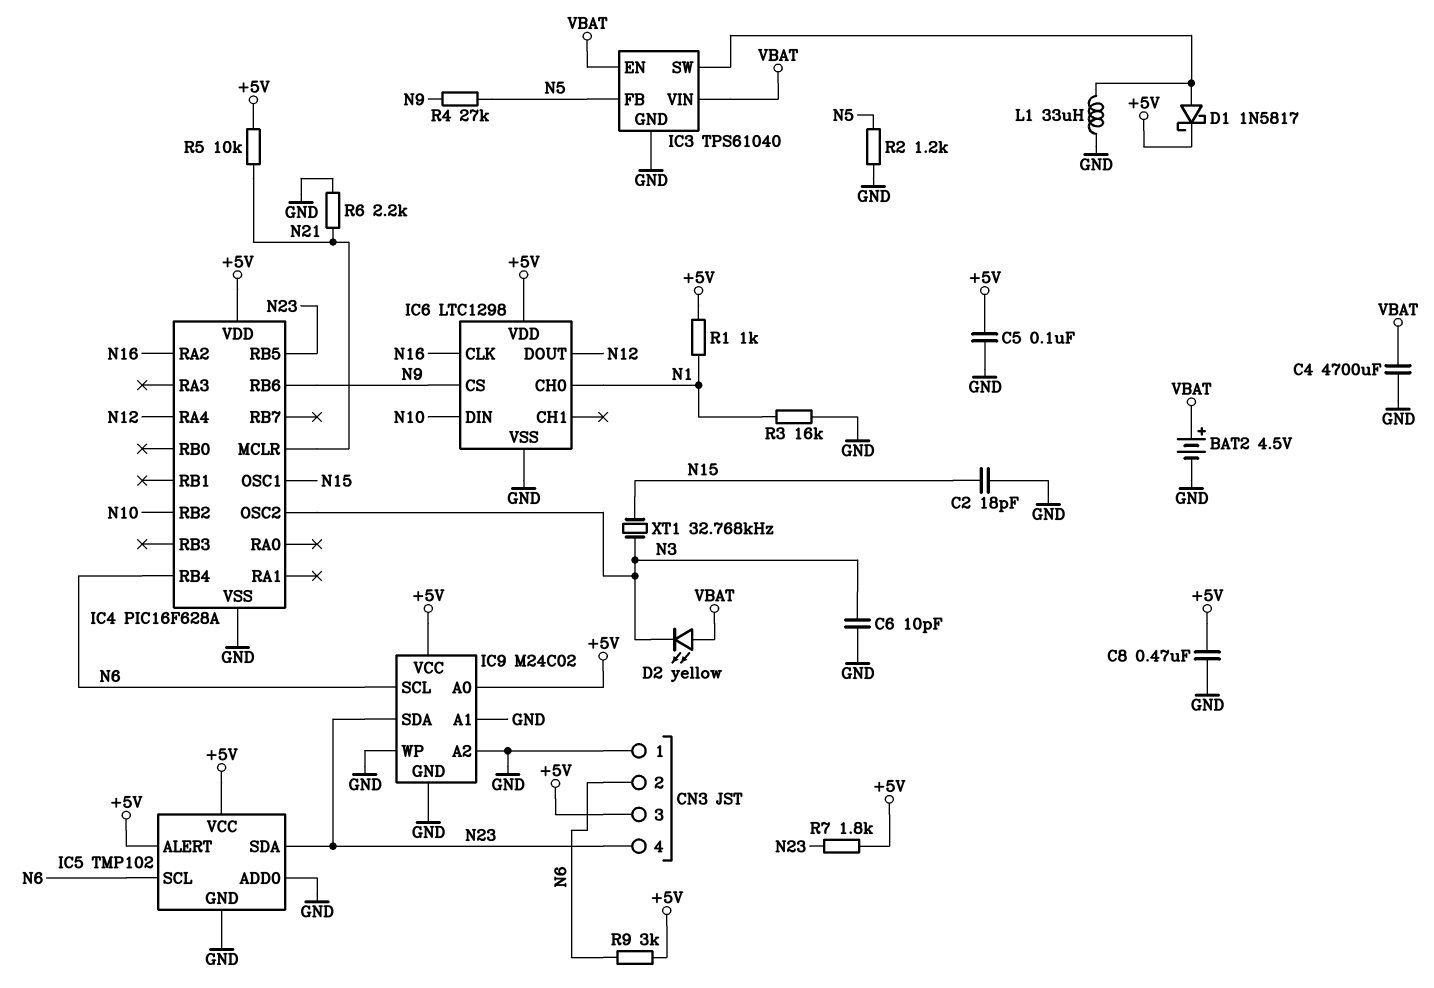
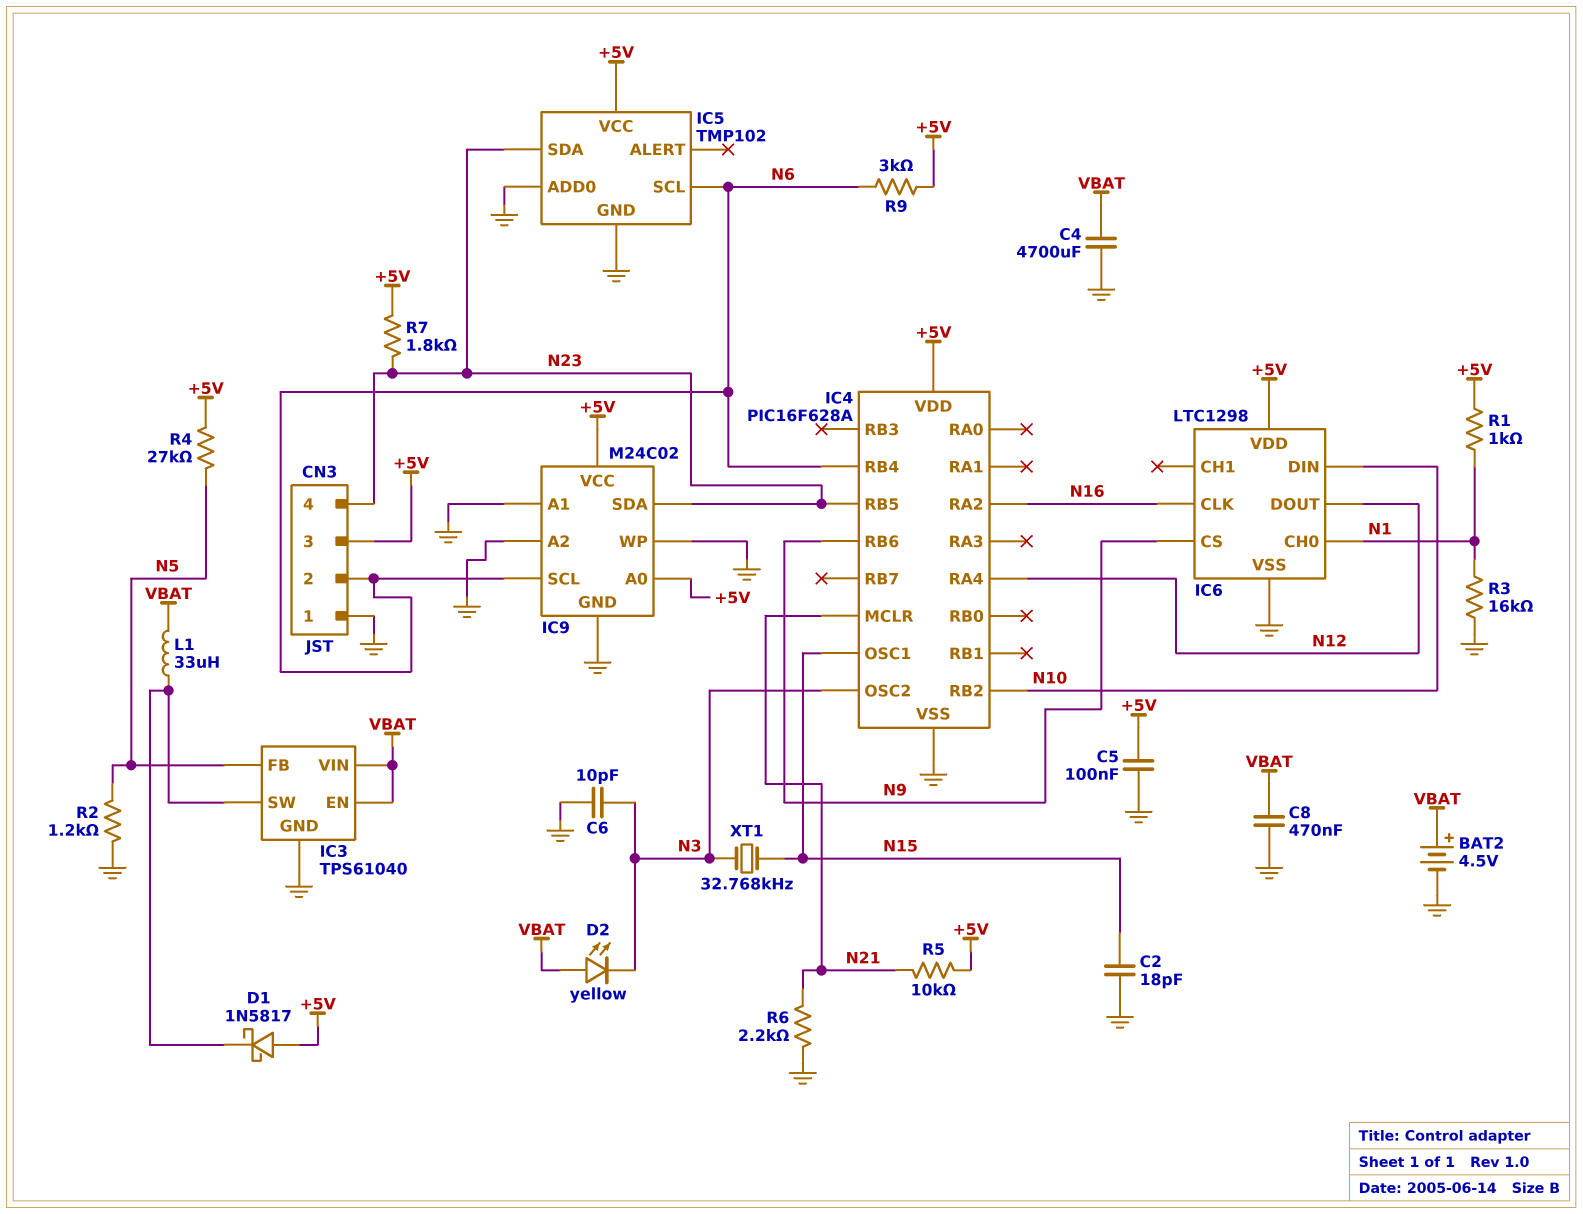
C8: 470nF (+5V, GND) -> 470nF (GND, VBAT)
D1: schottky 1N5817 (A IC3/SW, K +5V) -> schottky 1N5817 (A +5V, K IC3/SW)
IC5 pin ALERT: +5V -> none
L1: 33uH (GND, IC3/SW) -> 33uH (IC3/SW, VBAT)
R4: 27k (N5, N9) -> 27k (+5V, N5)

